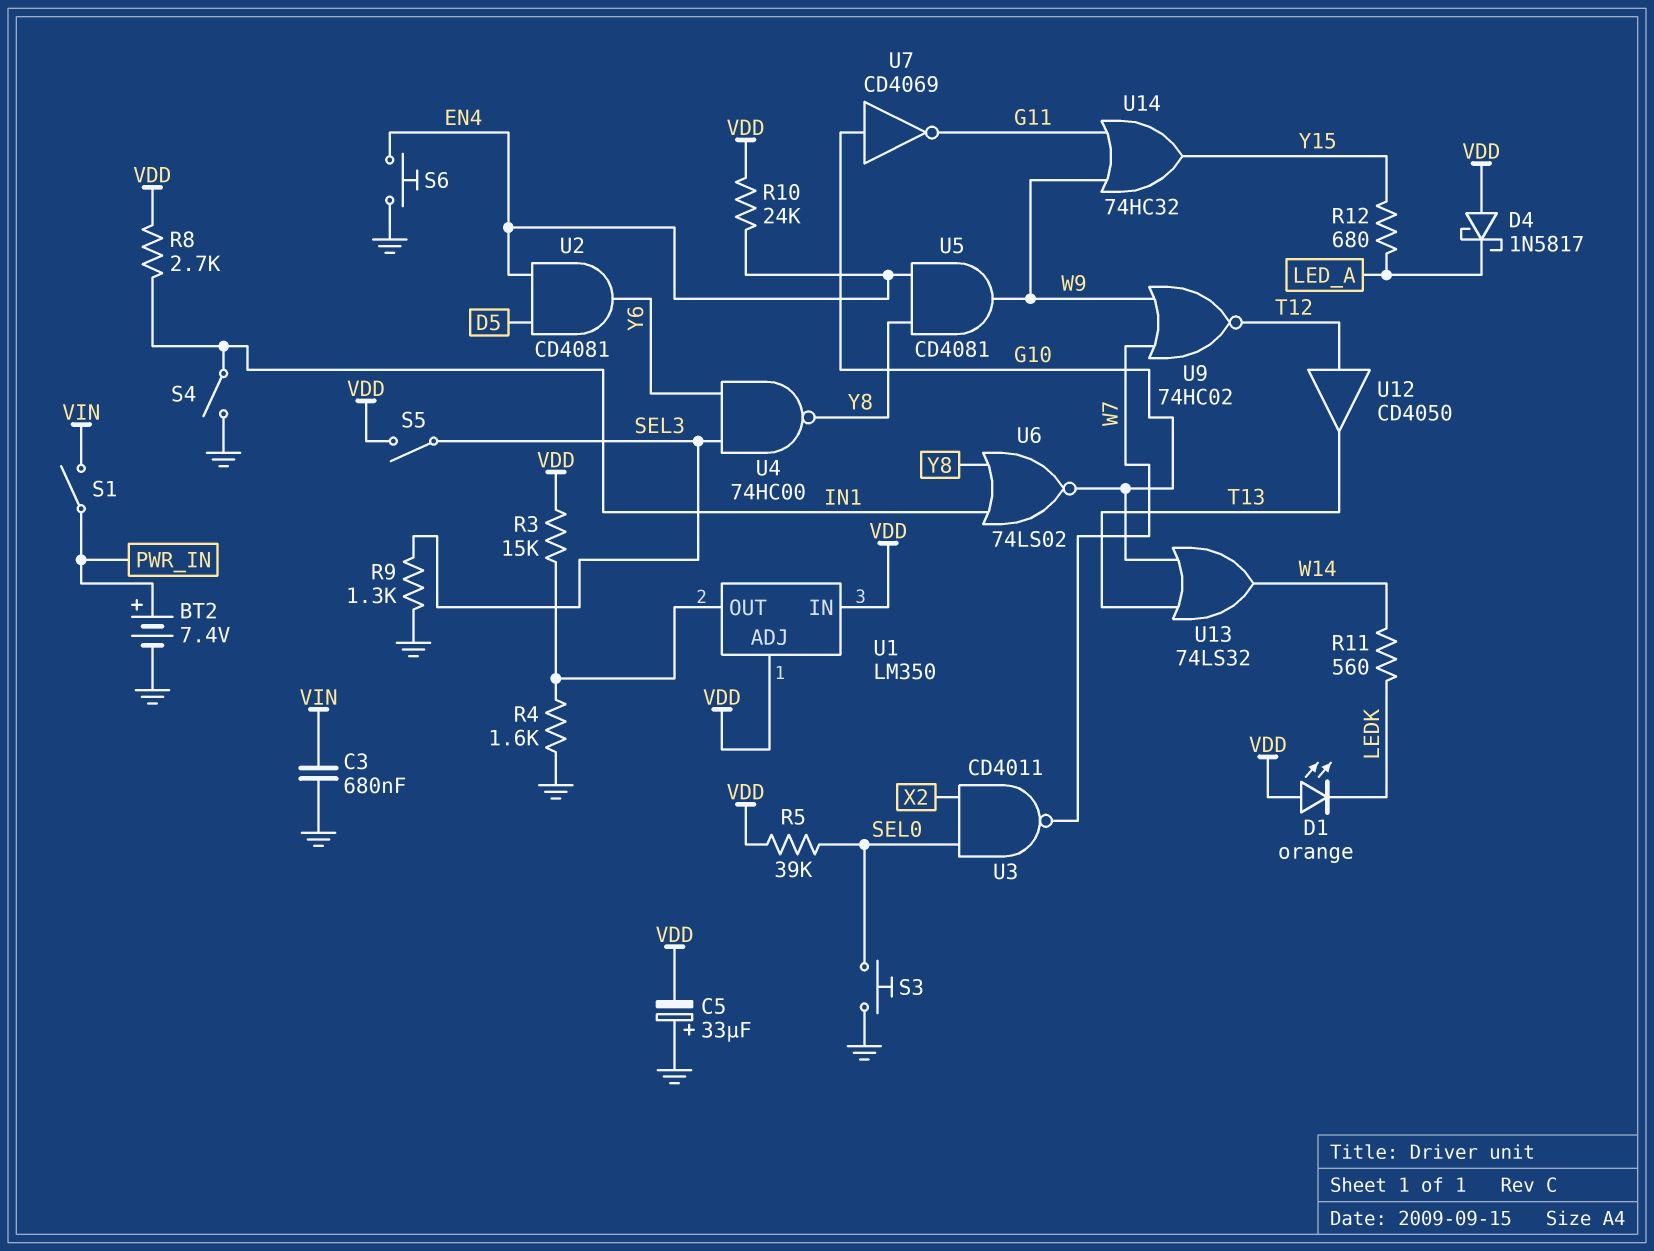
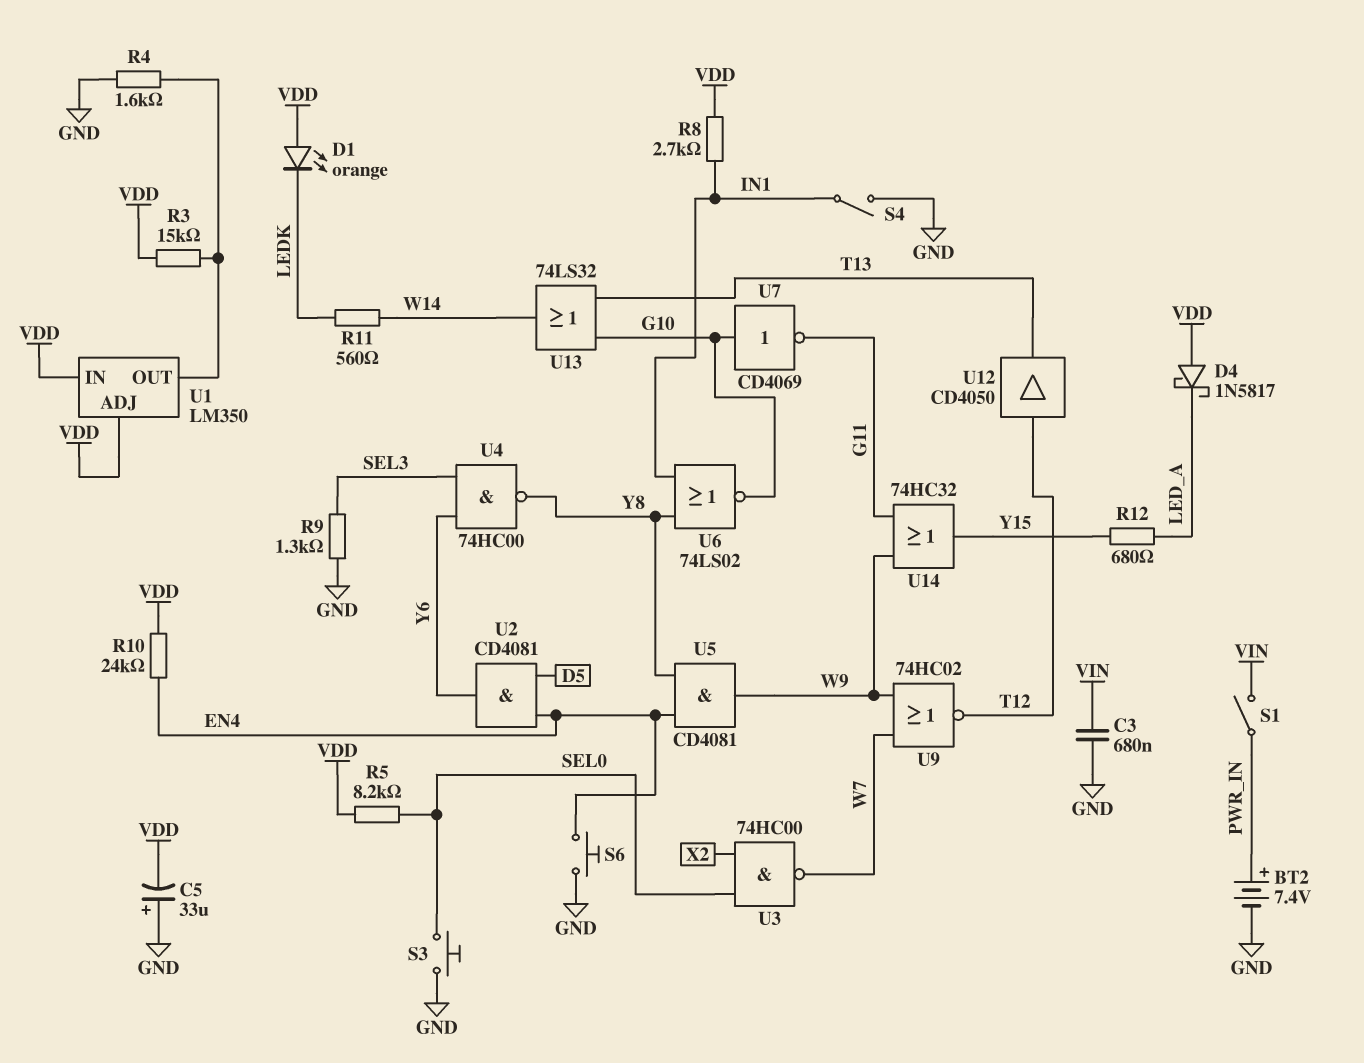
R5: 39k (SEL0, VDD) -> 8.2k (SEL0, VDD)
S5: switch (SEL3, VDD) -> none
U3: NAND CD4011 (in SEL0, in X2, out W7) -> NAND 74HC00 (in SEL0, in X2, out W7)

